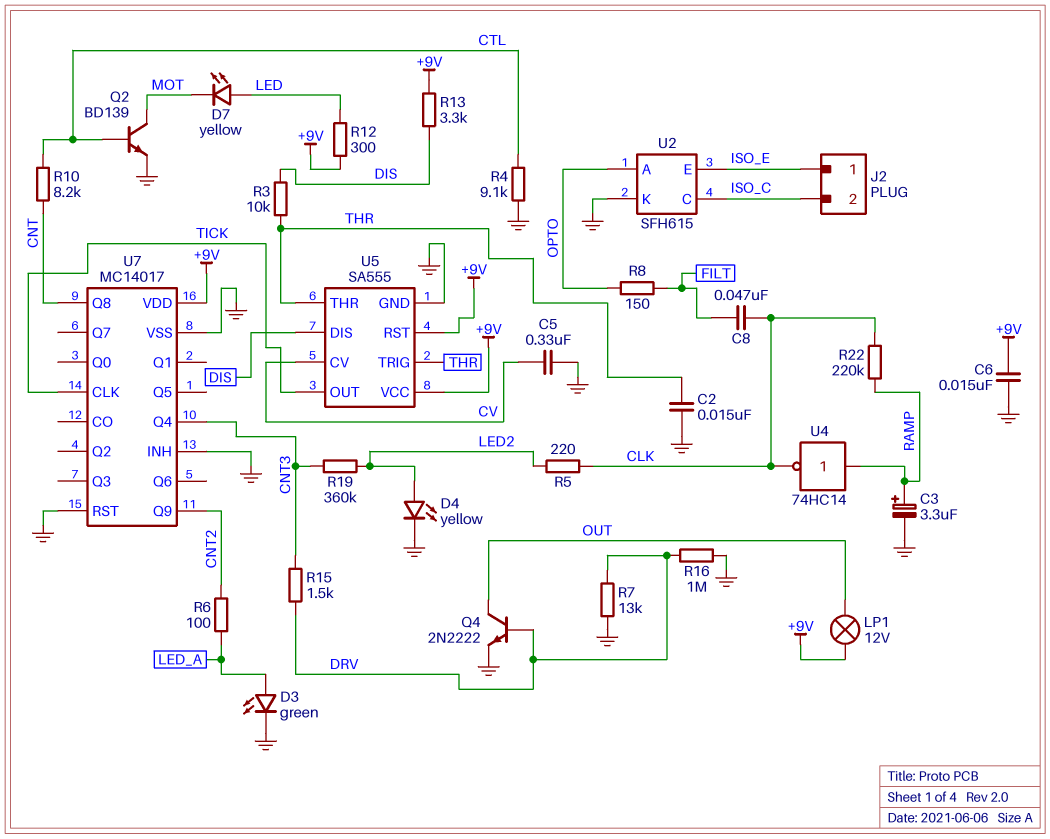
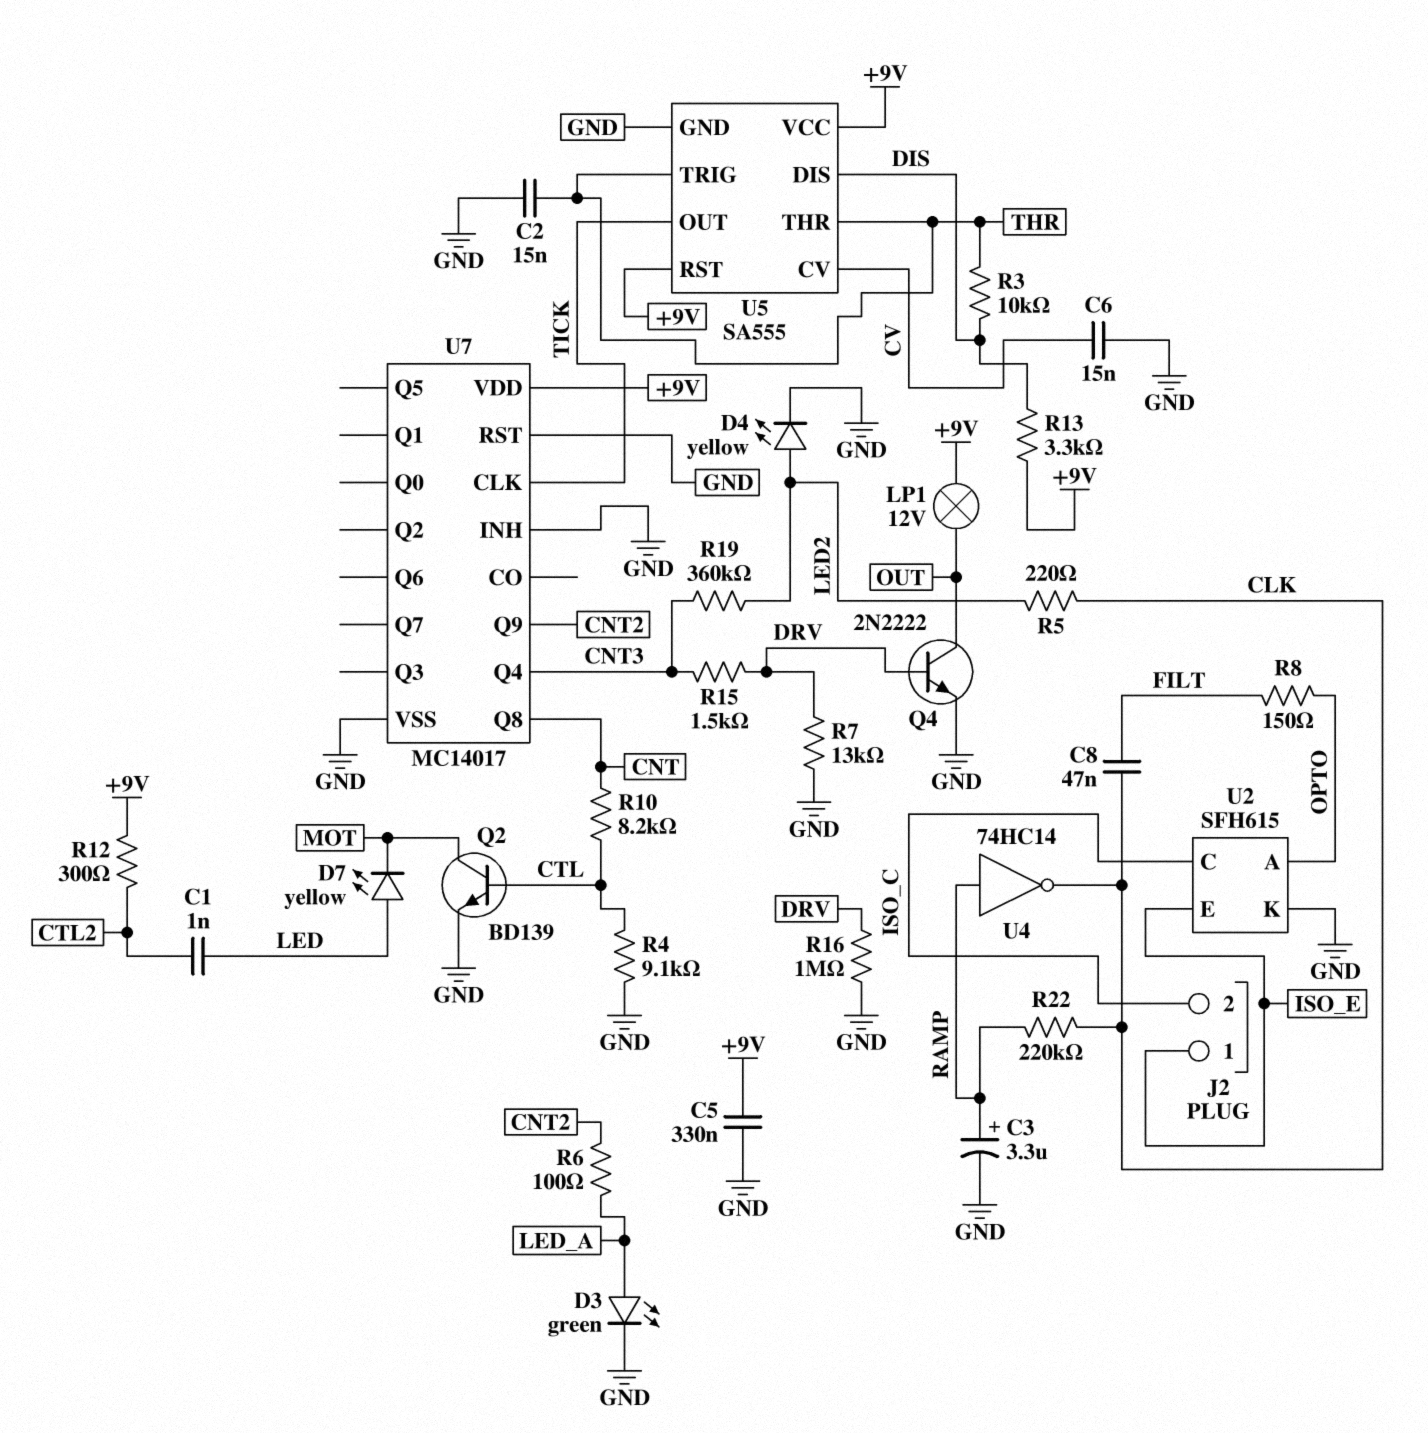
C1: none -> 1nF (CTL2, LED)
C5: 330nF (CV, GND) -> 330nF (+9V, GND)
C6: 15nF (+9V, GND) -> 15nF (CV, GND)
R12: 300 (+9V, LED) -> 300 (+9V, CTL2)

